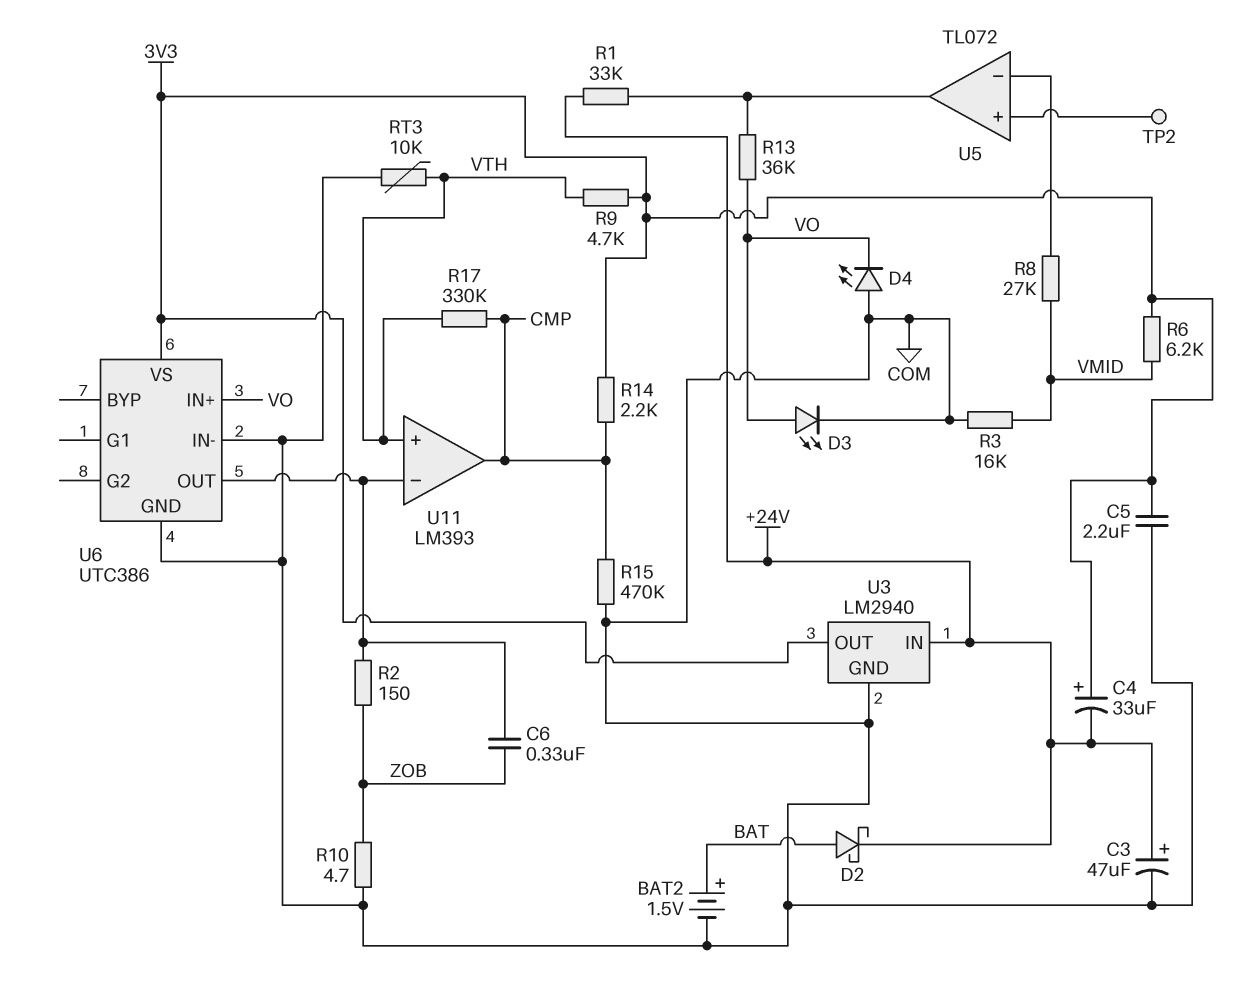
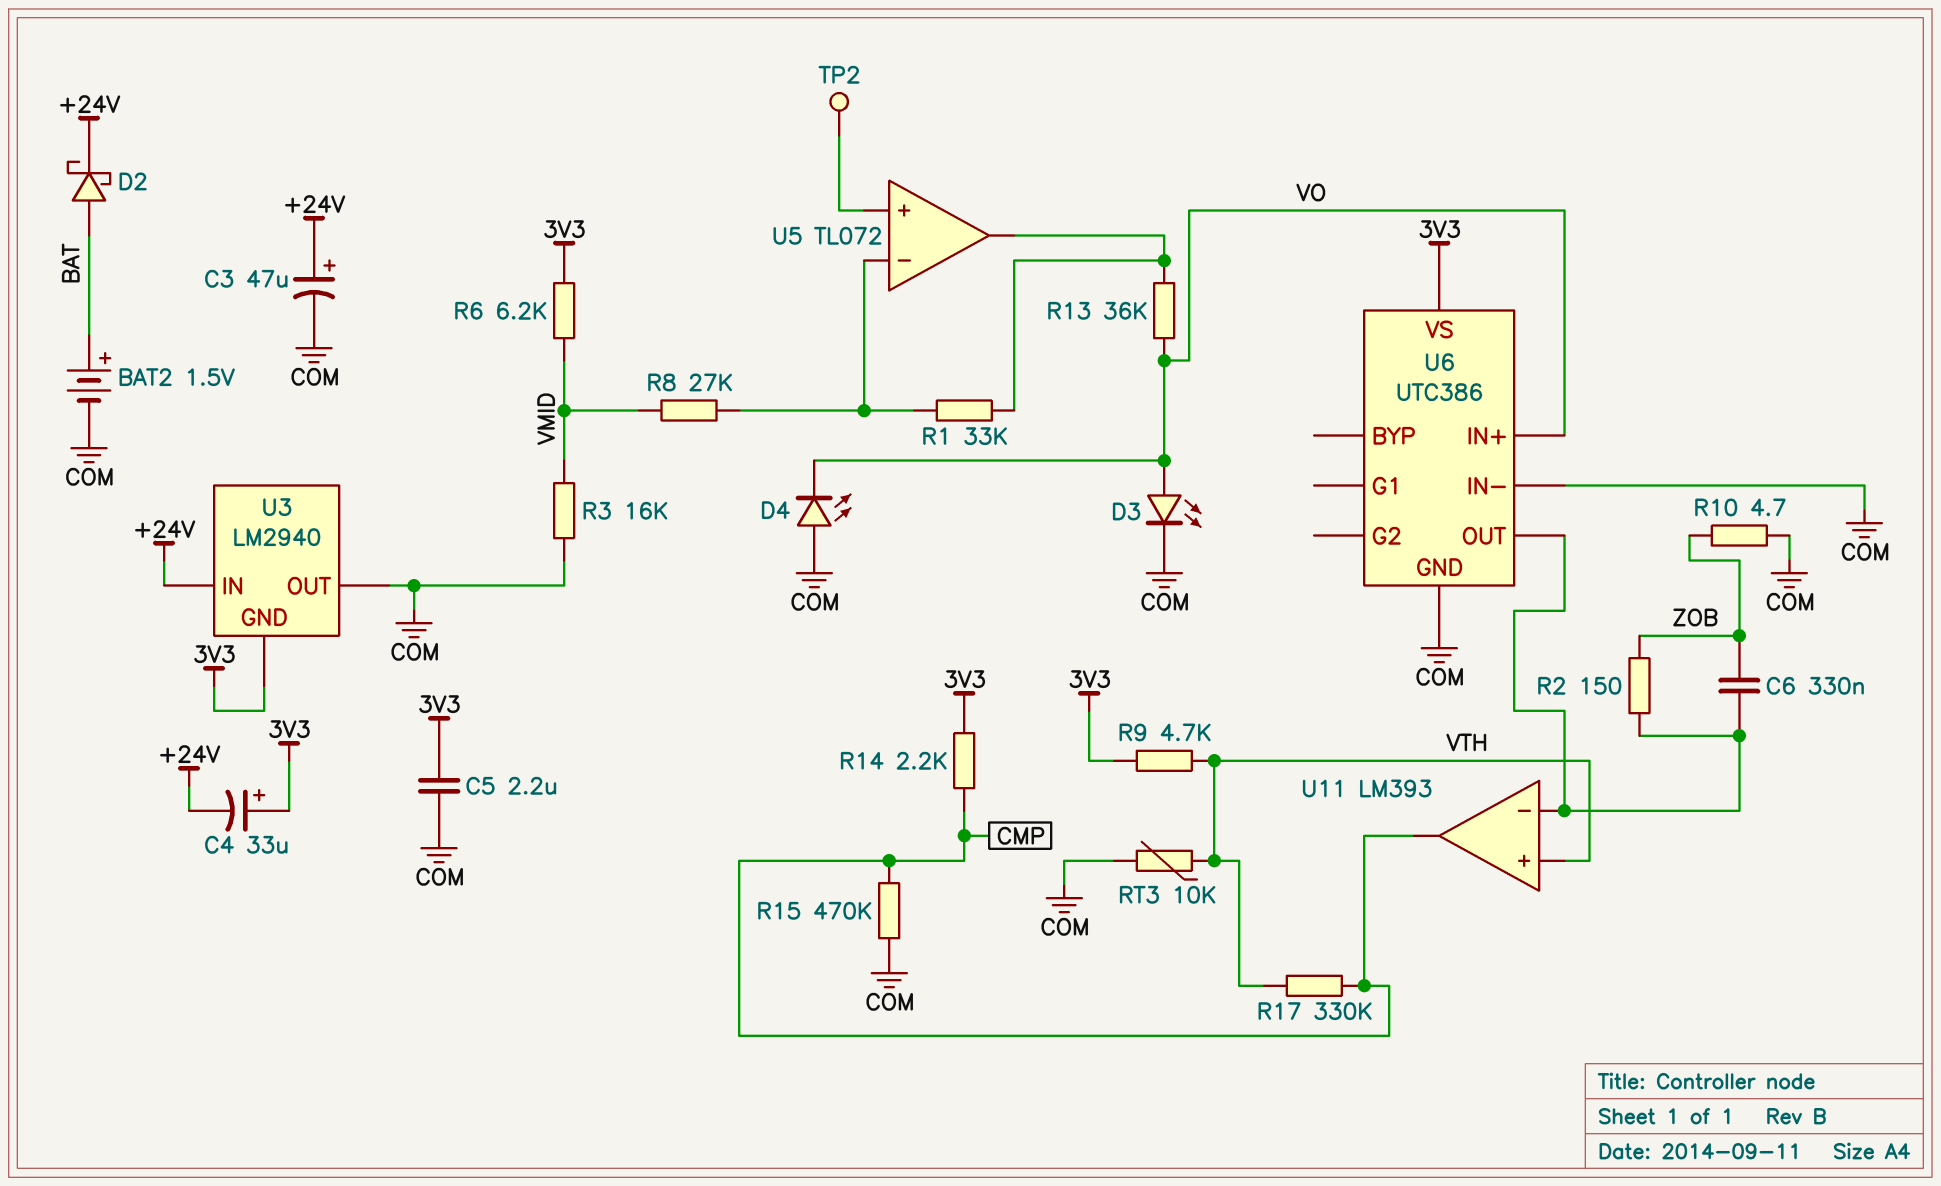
R1: 33k (+24V, U5/out) -> 33k (U5/in-, U5/out)
U3 pin GND: COM -> 3V3
U3 pin OUT: 3V3 -> COM

